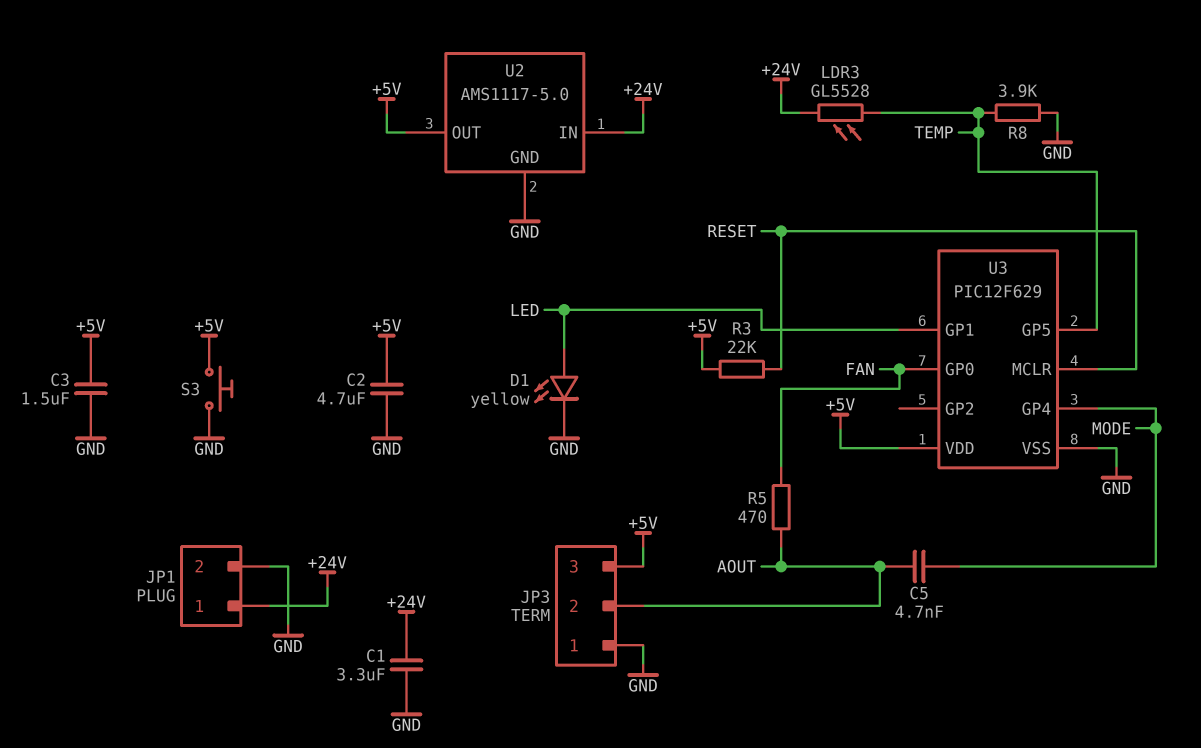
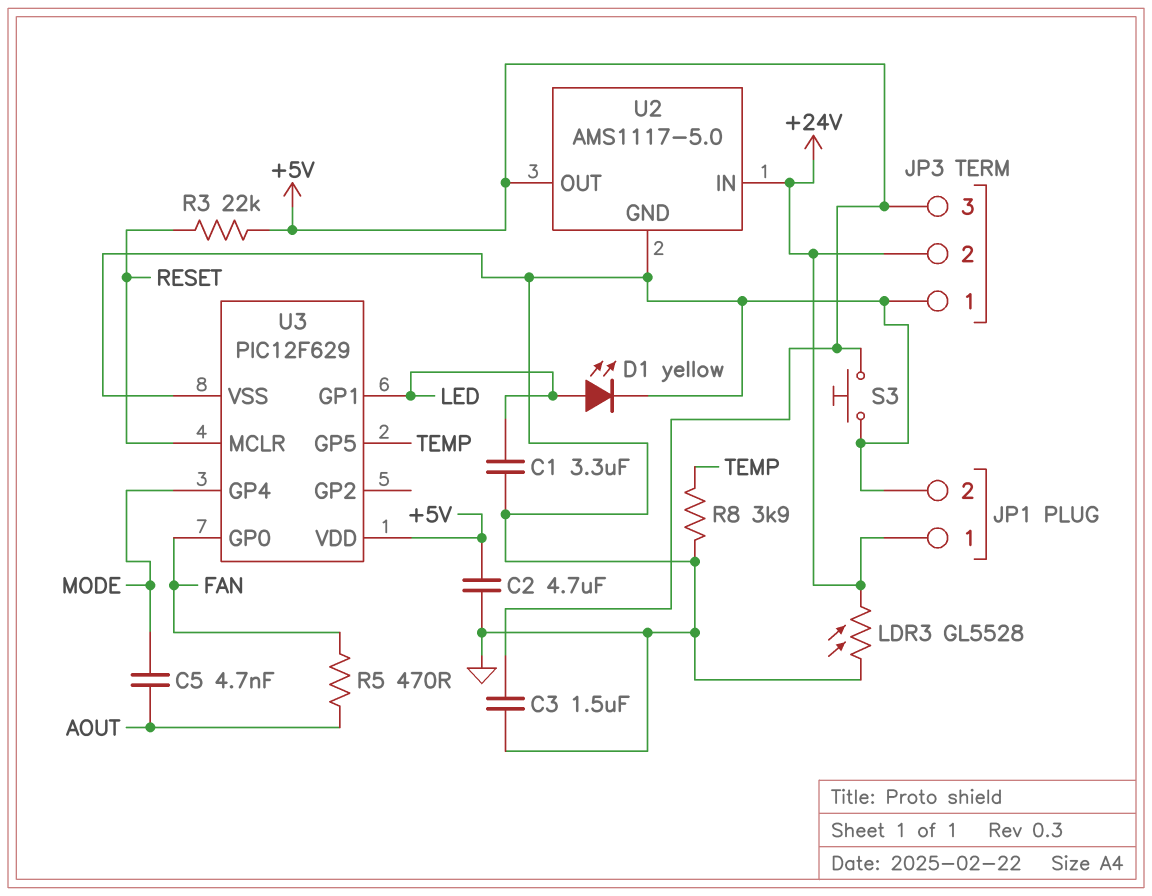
C1: 3.3uF (+24V, GND) -> 3.3uF (GND, LED)
JP3 pin 2: AOUT -> +24V
LDR3: GL5528 (+24V, TEMP) -> GL5528 (+24V, GND)

